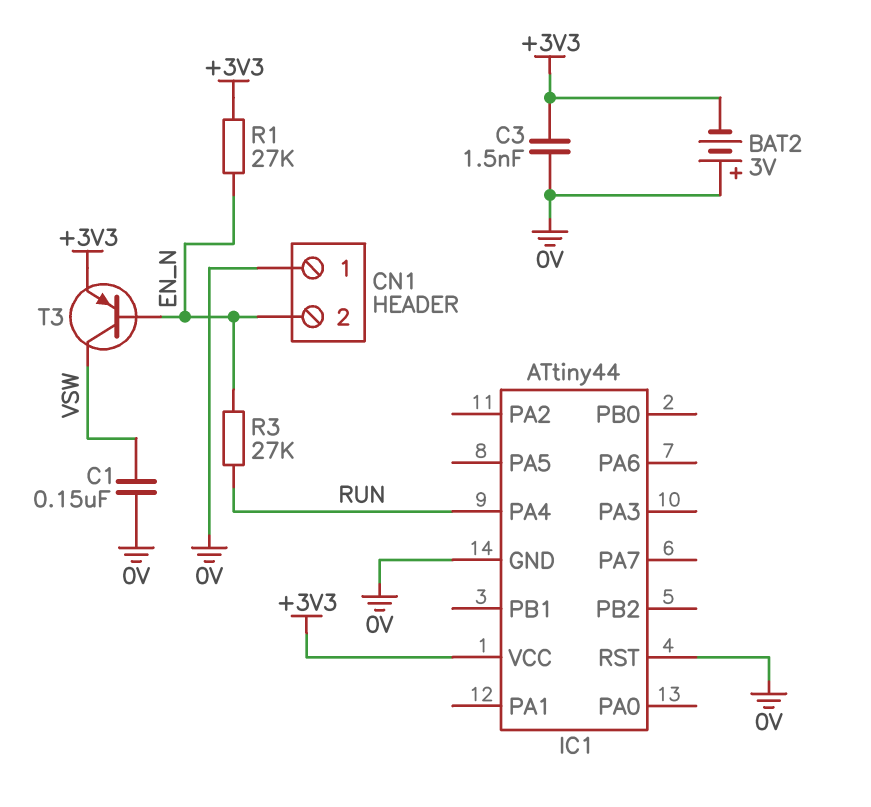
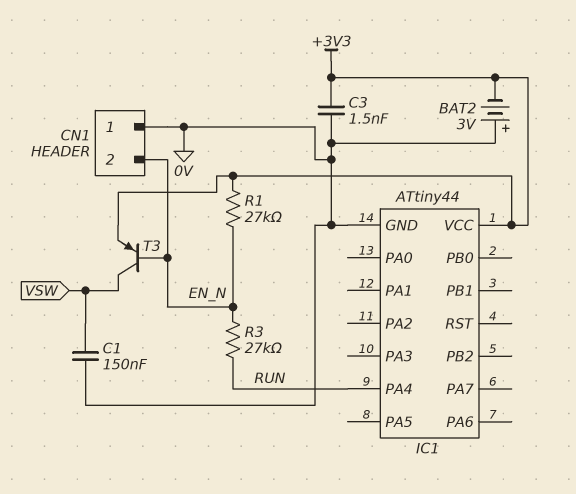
IC1 pin RST: 0V -> none

